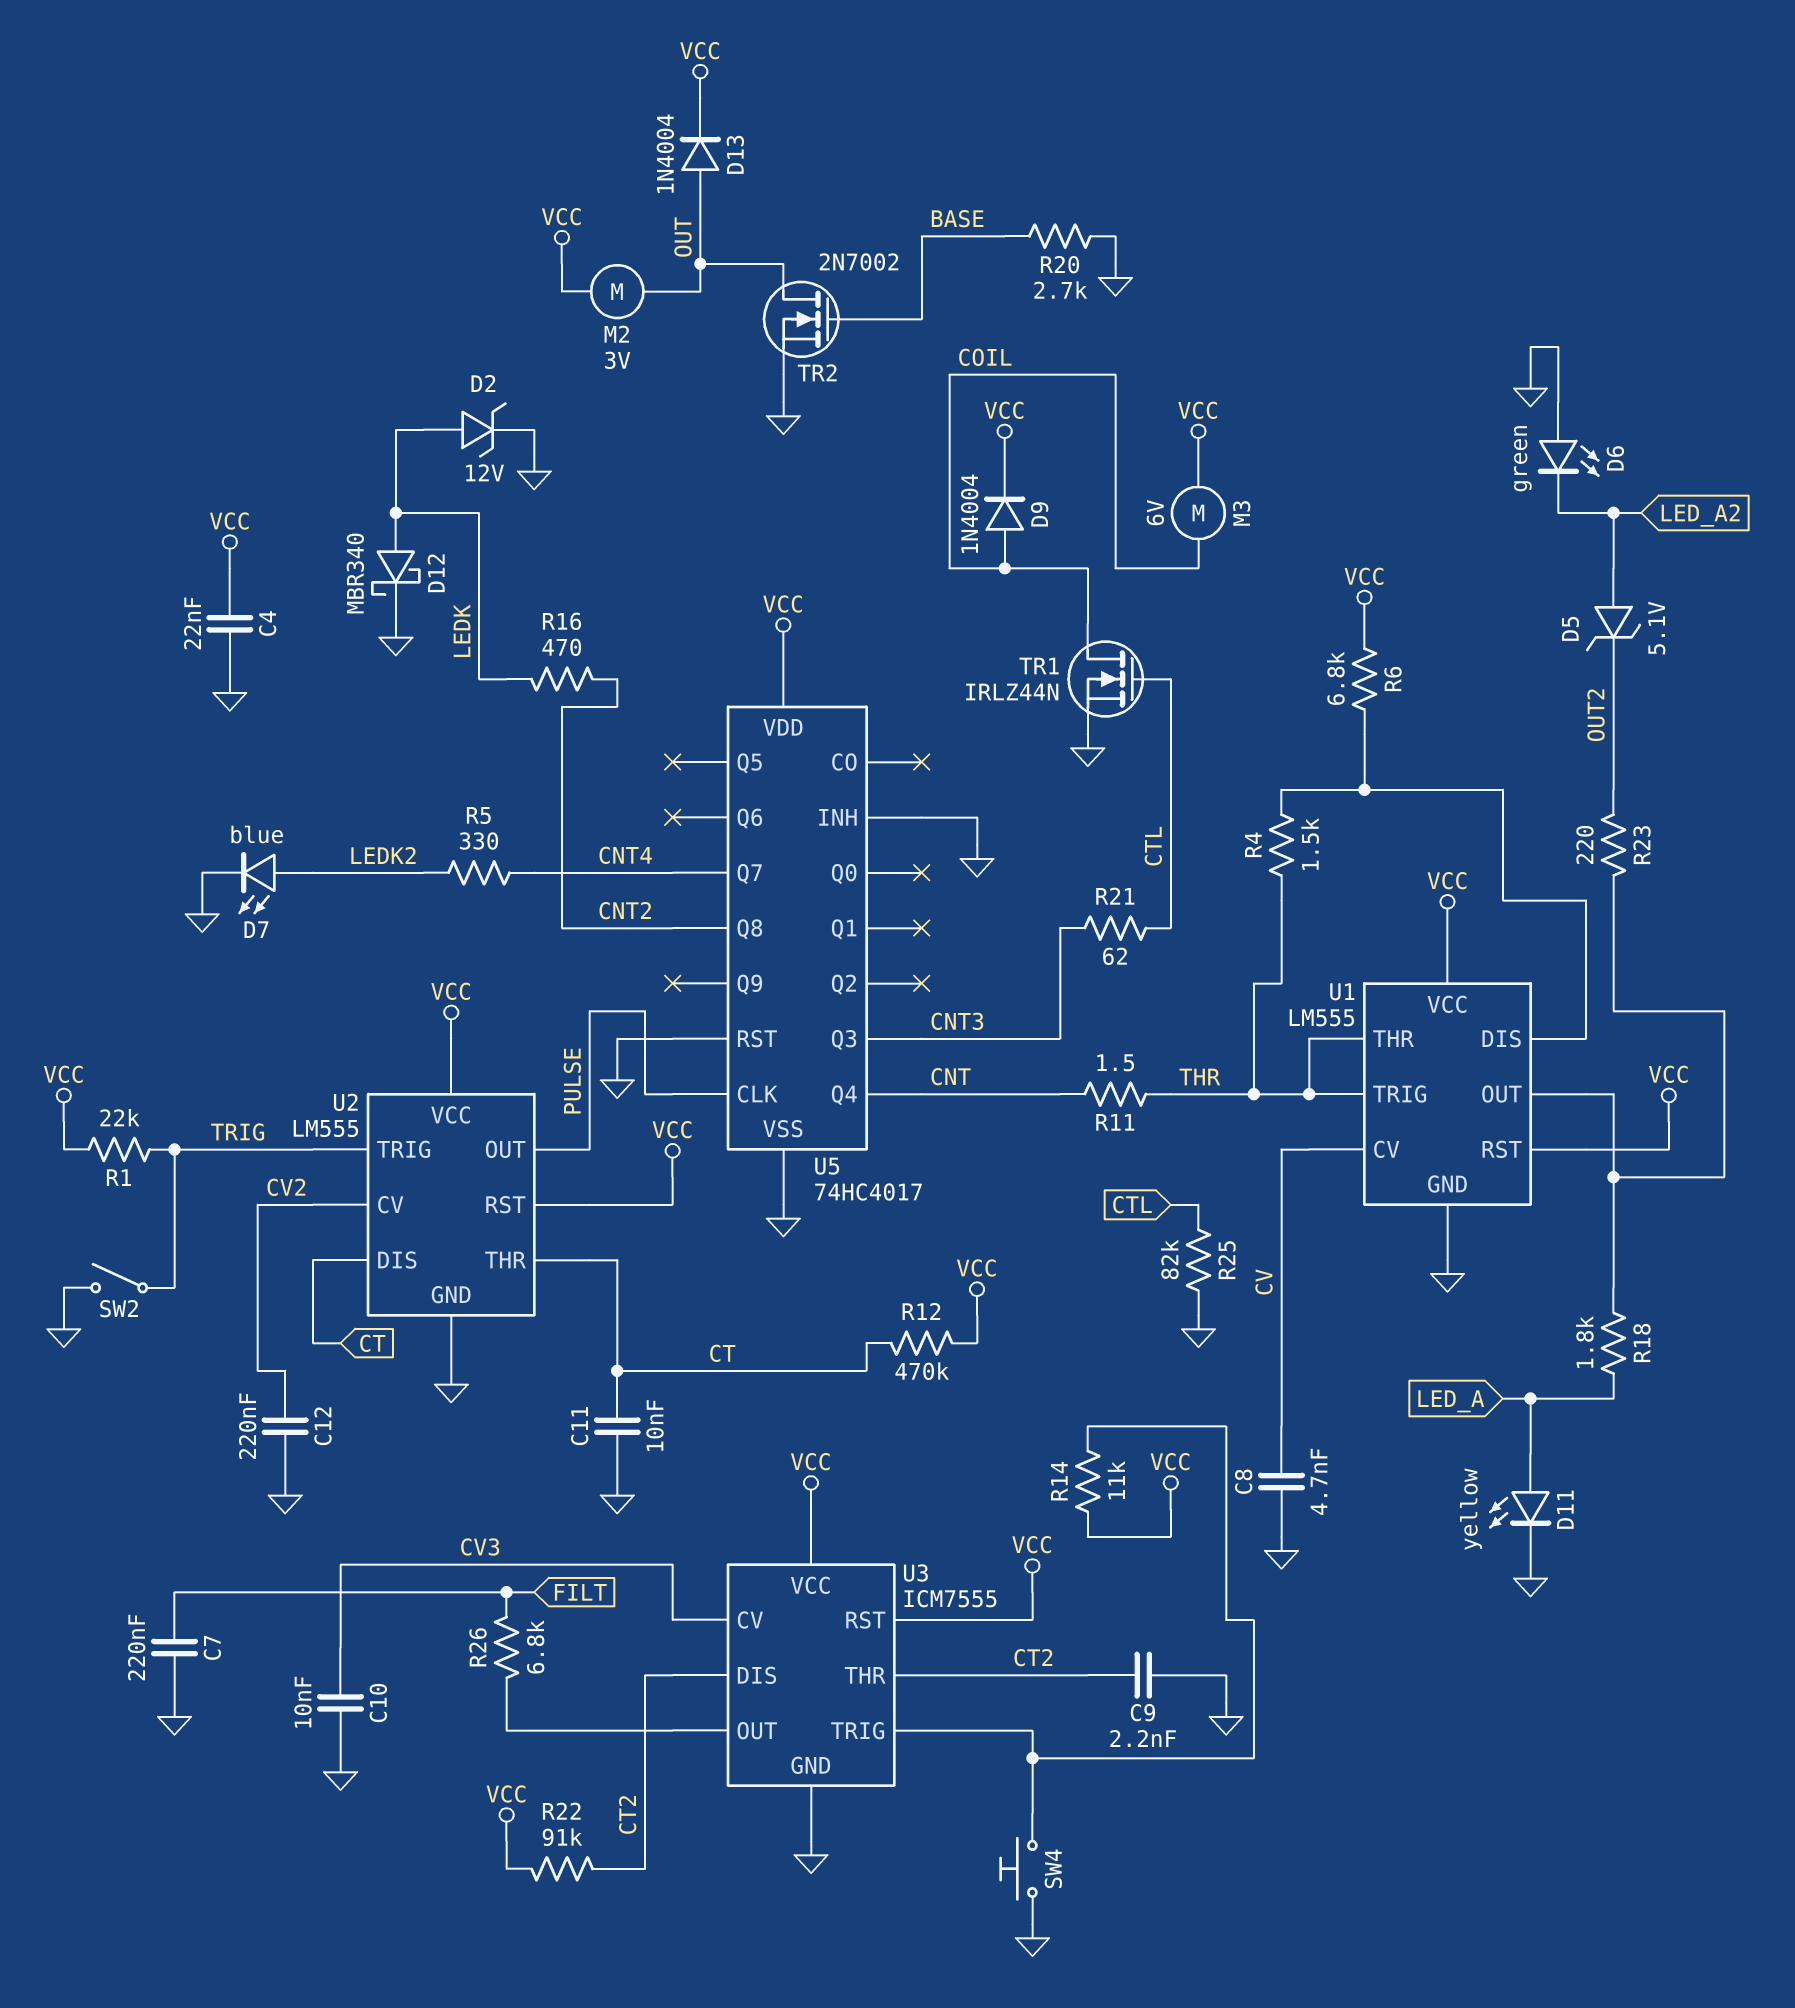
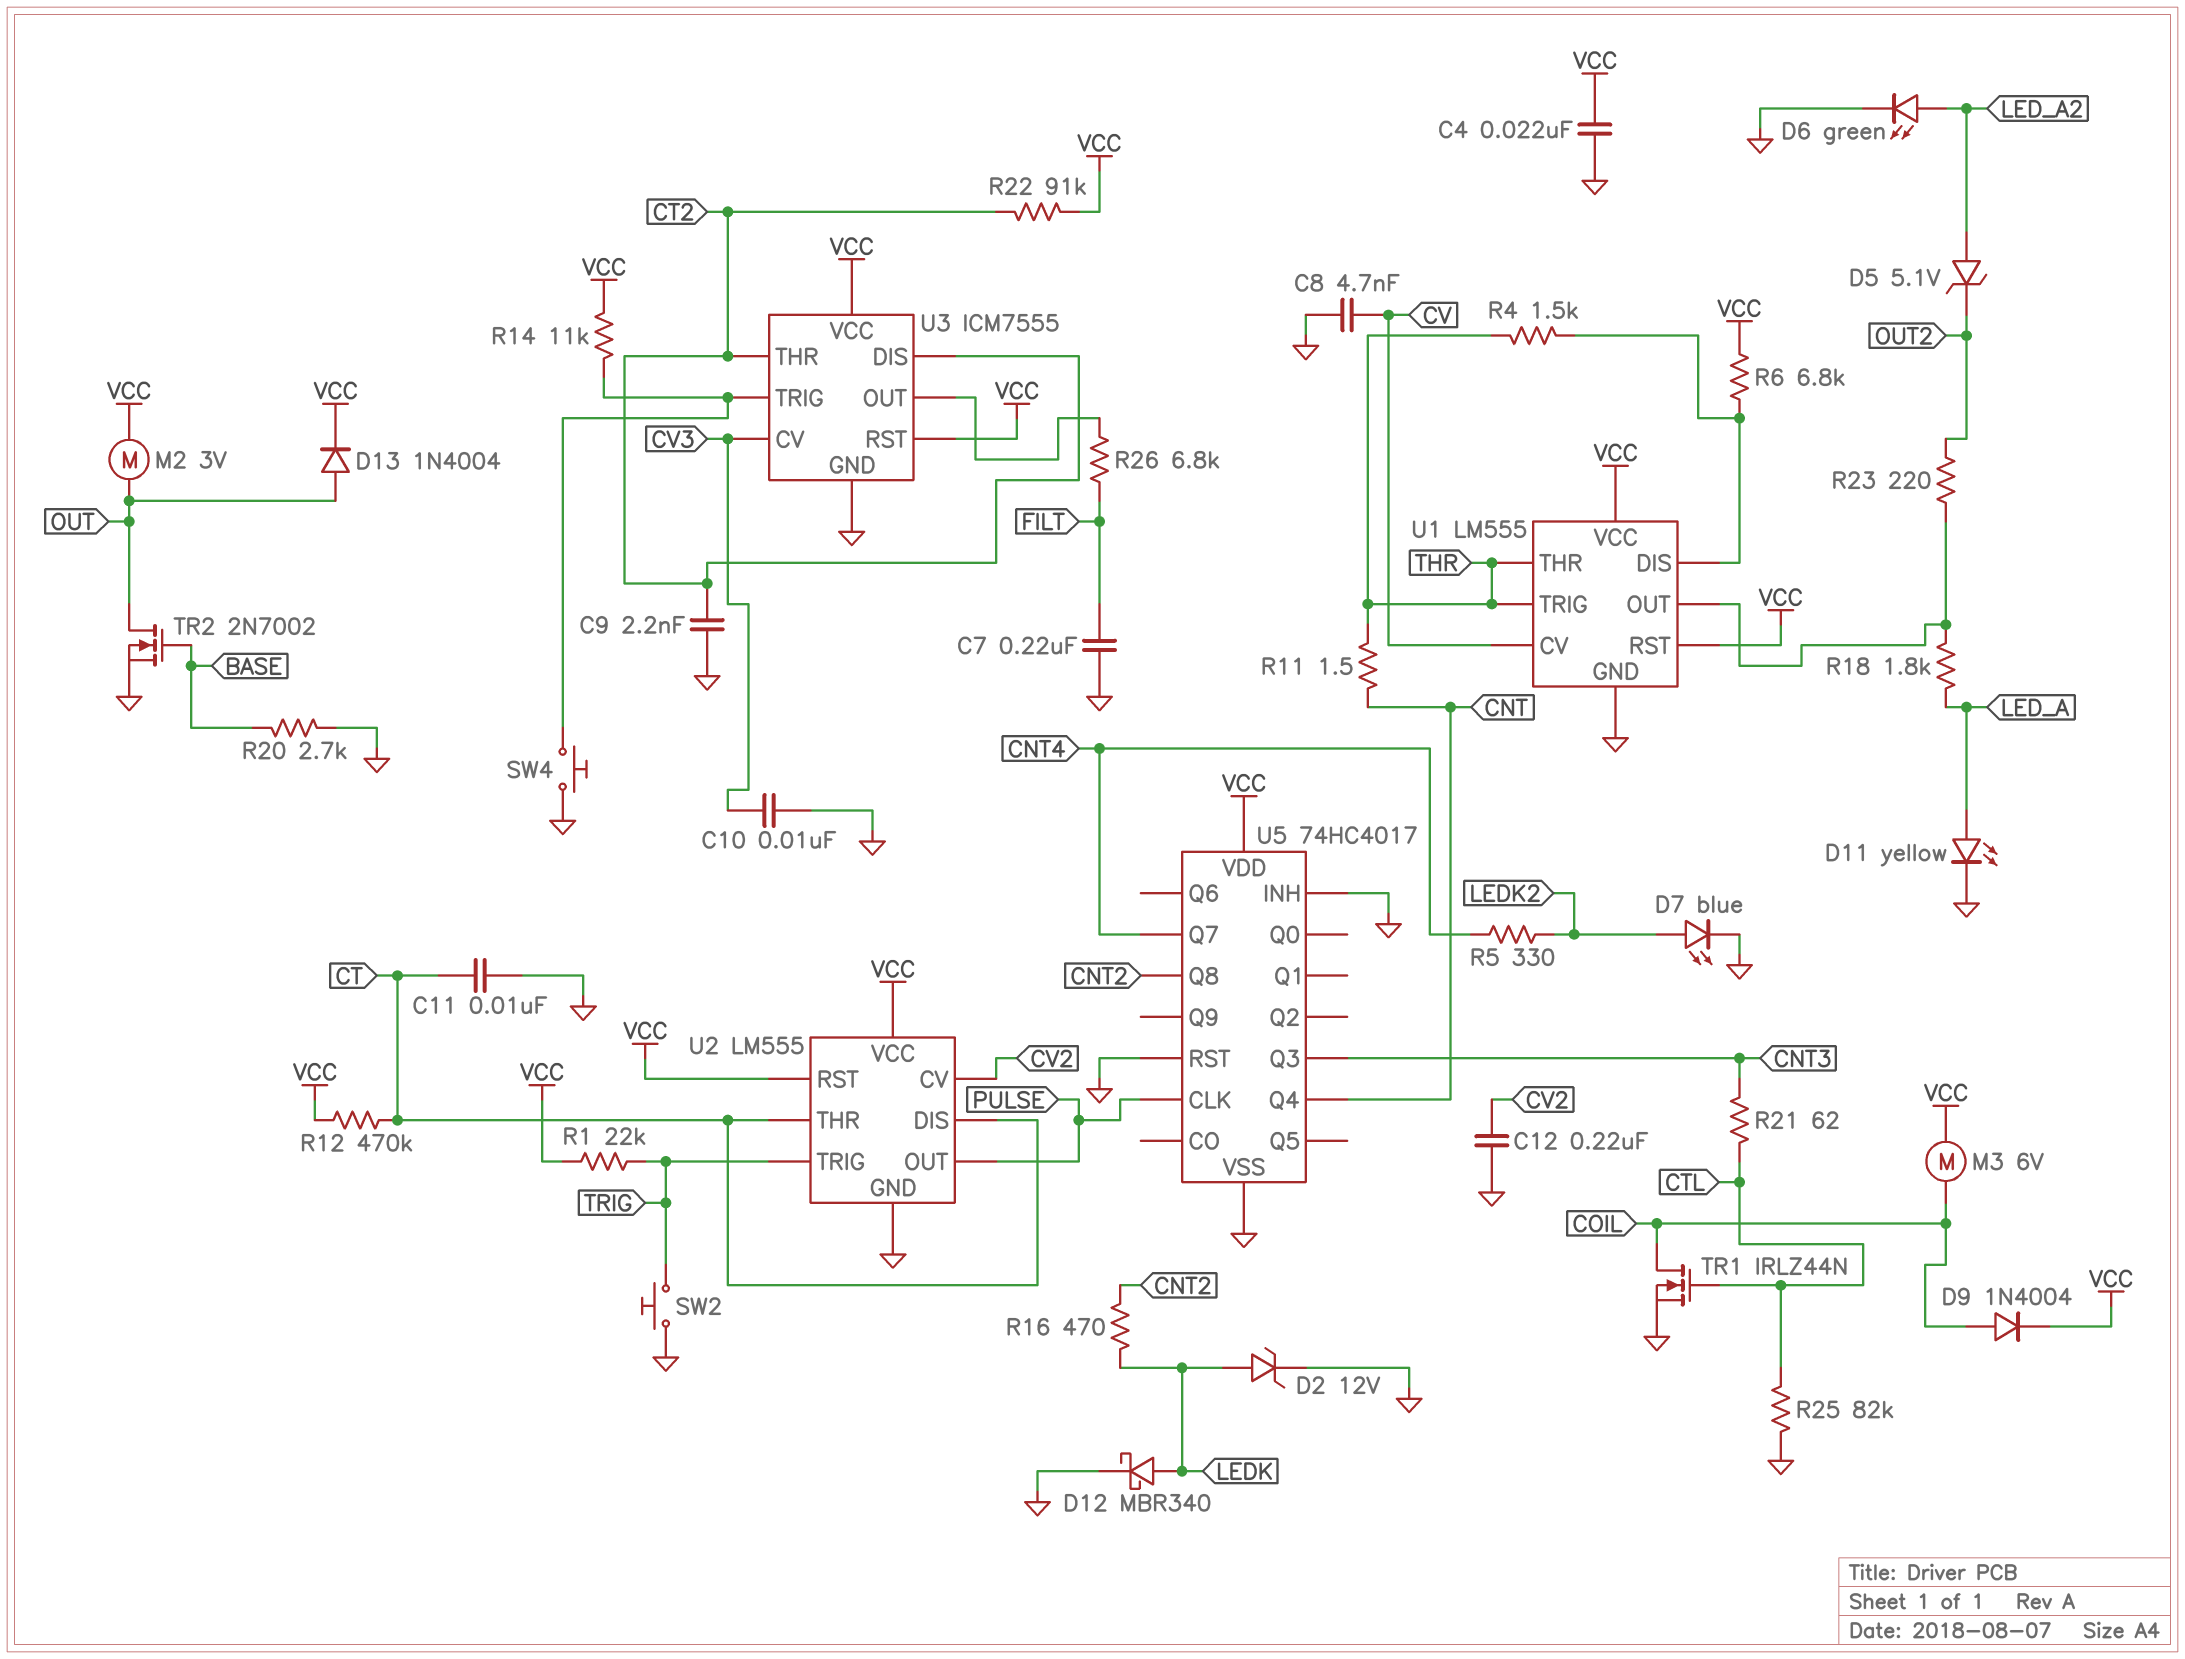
D6: LED green (A GND, K LED_A2) -> LED green (A LED_A2, K GND)
SW2: switch (GND, TRIG) -> button (GND, TRIG)

